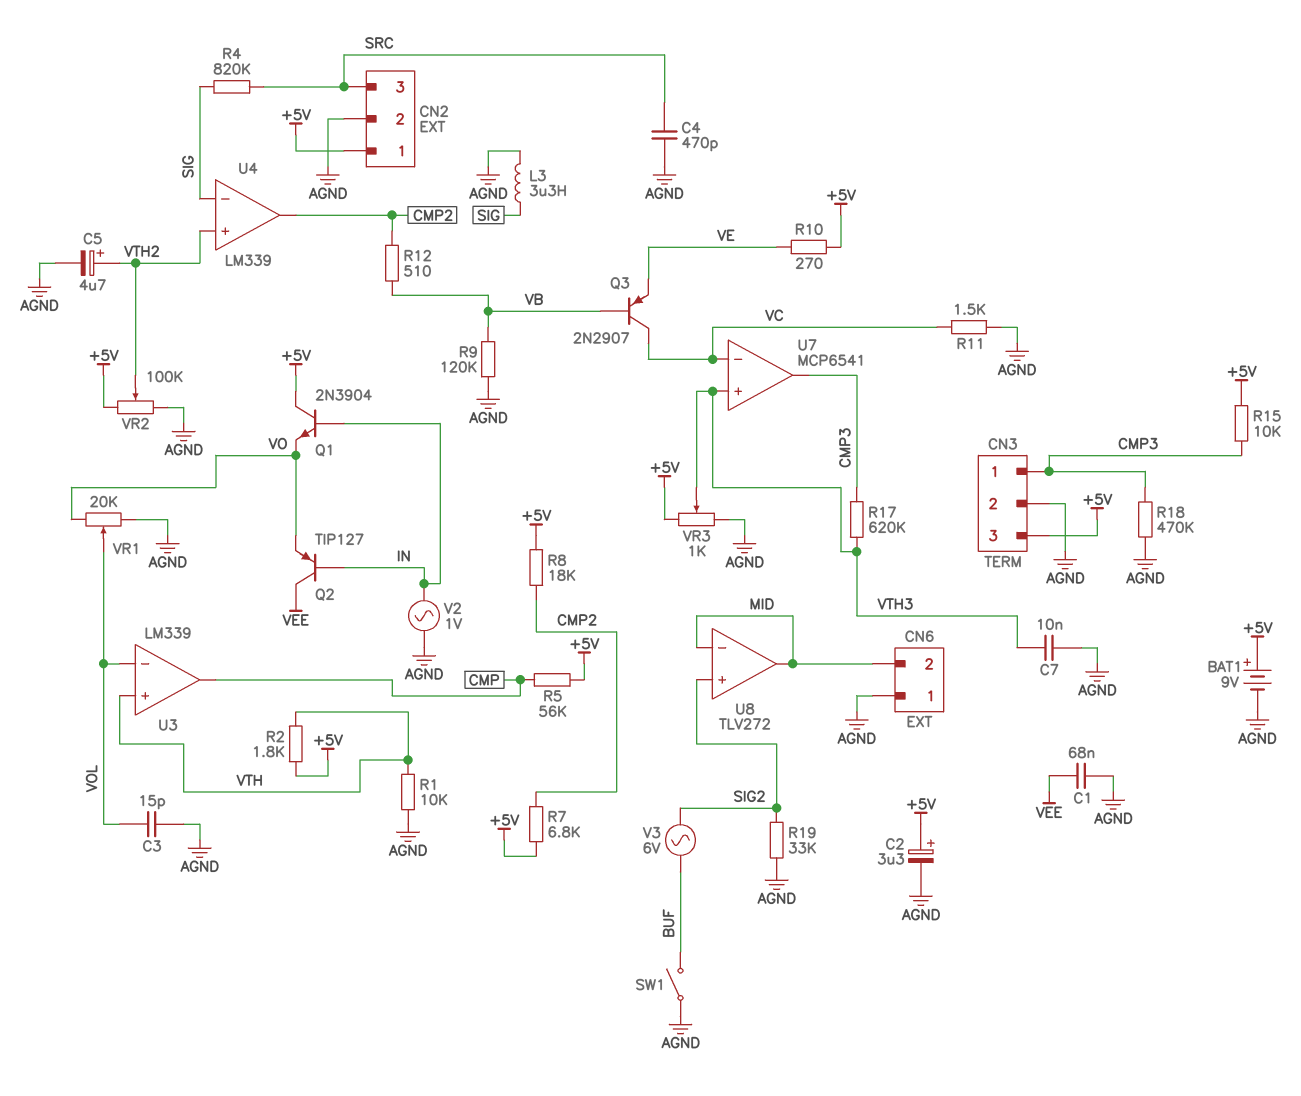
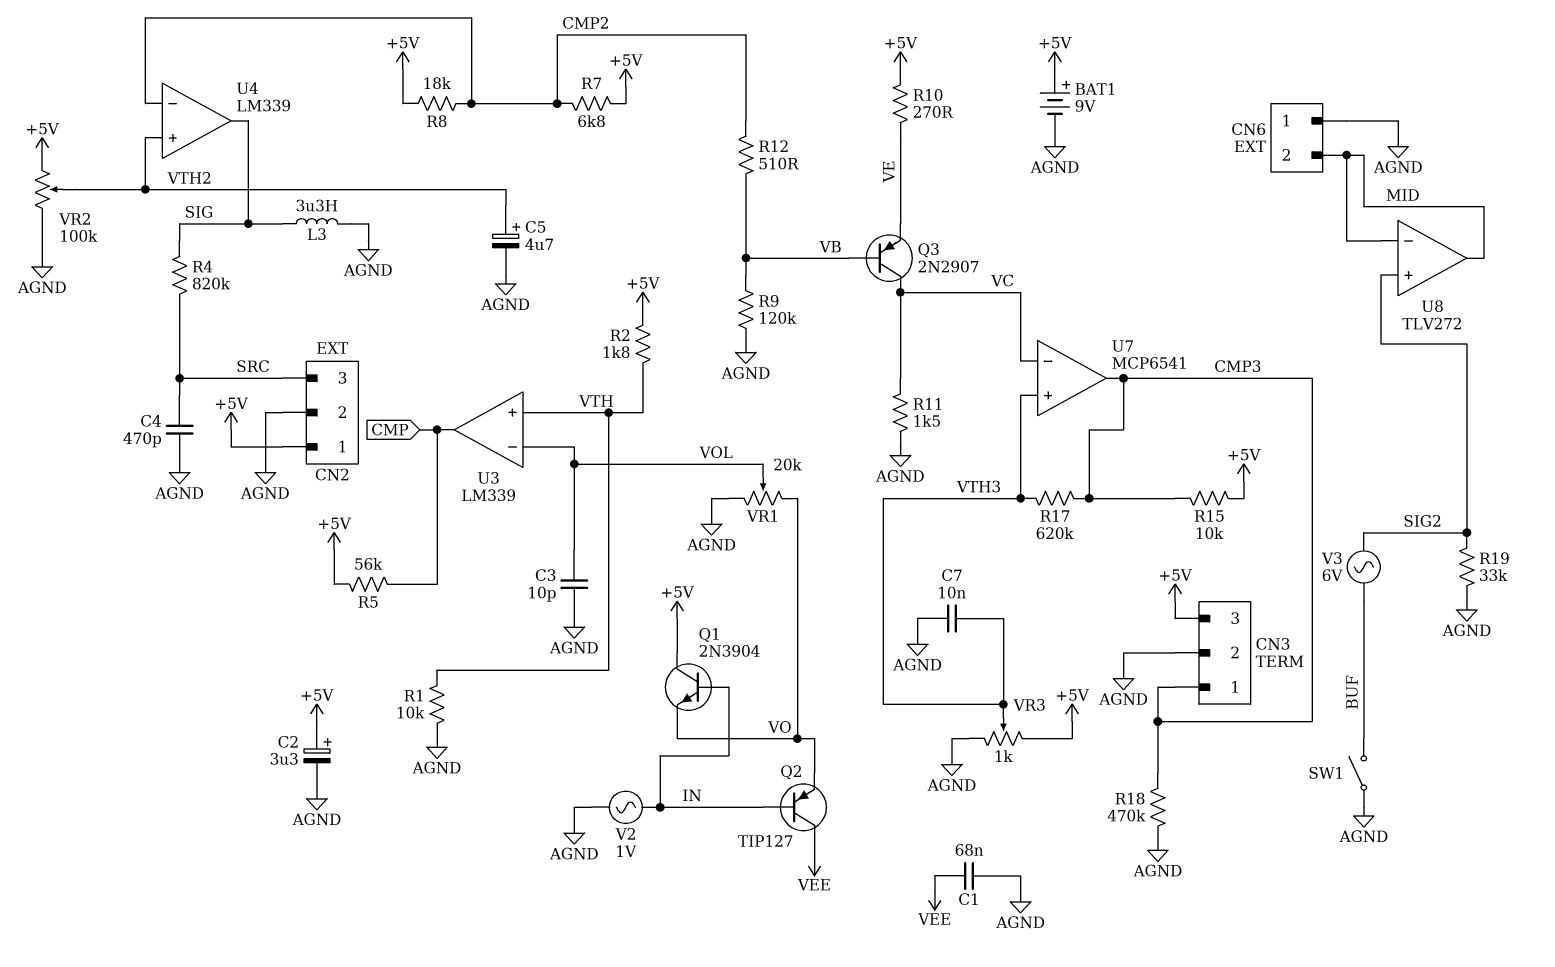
C3: 15pF (AGND, VOL) -> 10pF (AGND, VOL)
U4 pin in-: SIG -> CMP2
U4 pin out: CMP2 -> SIG

